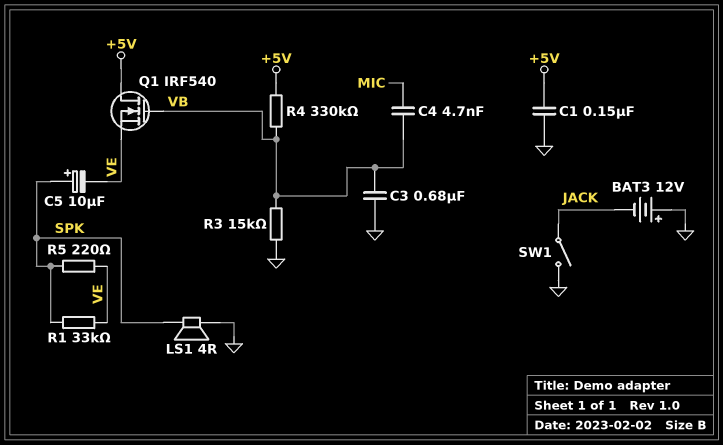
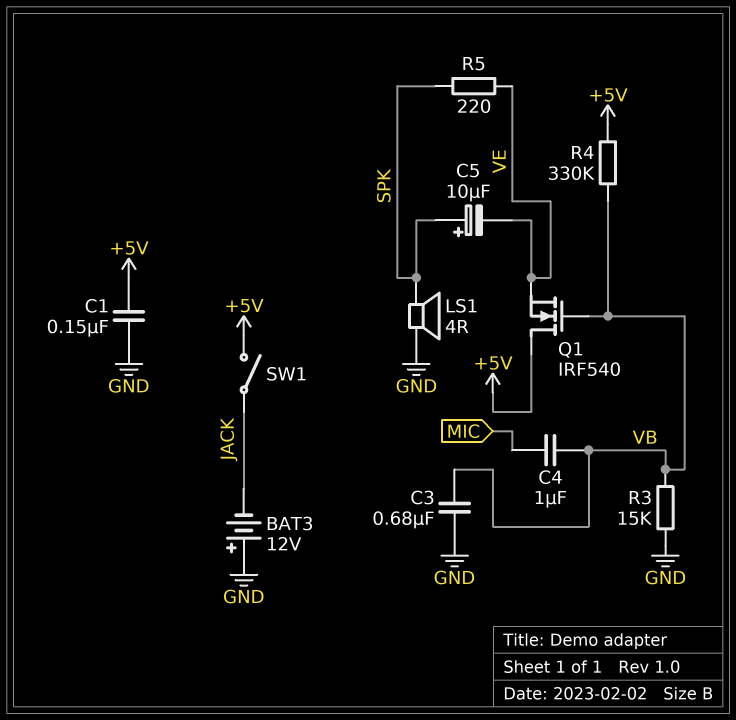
C4: 4.7nF (MIC, VB) -> 1uF (MIC, VB)
R1: 33k (SPK, VE) -> none
SW1: switch (GND, JACK) -> switch (+5V, JACK)

